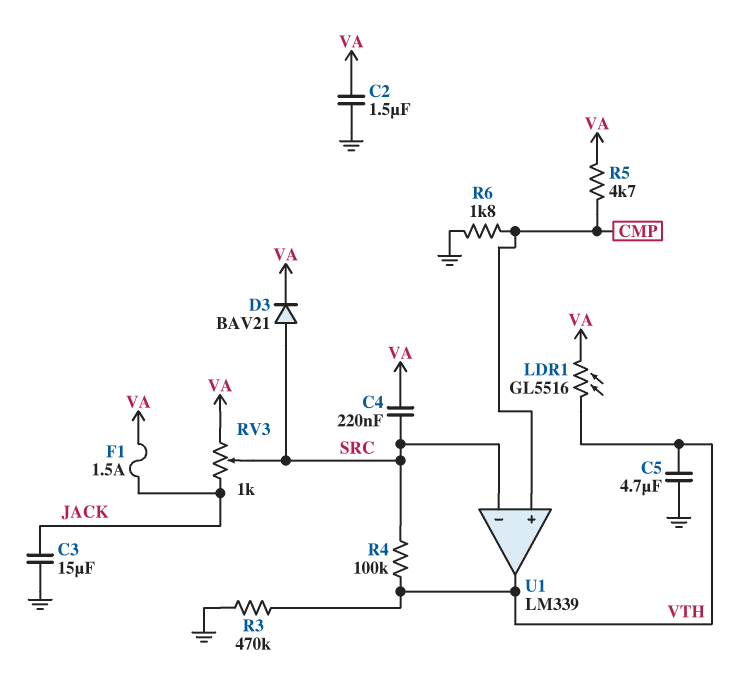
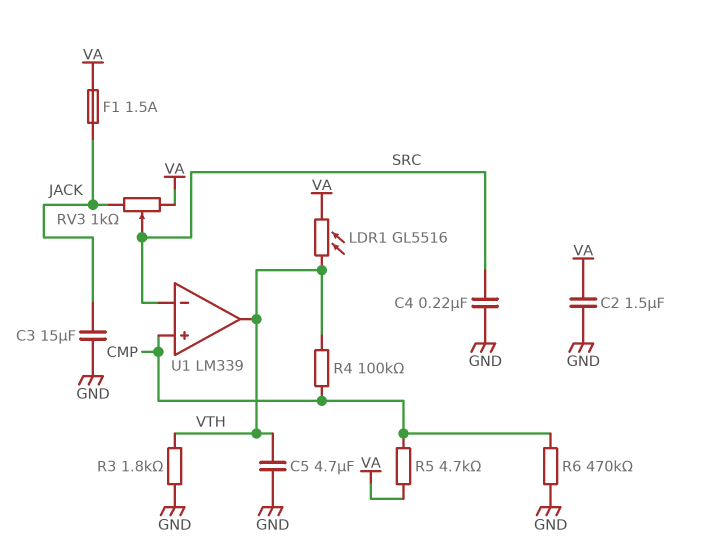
C4: 220nF (SRC, VA) -> 220nF (GND, SRC)
D3: diode BAV21 (A SRC, K VA) -> none
R3: 470k (GND, VTH) -> 1.8k (GND, VTH)
R4: 100k (SRC, VTH) -> 100k (CMP, VTH)
R6: 1.8k (CMP, GND) -> 470k (CMP, GND)

